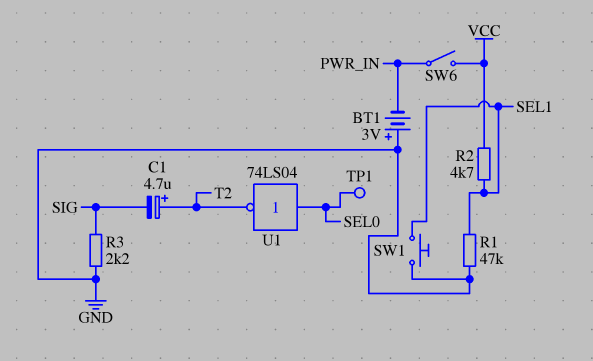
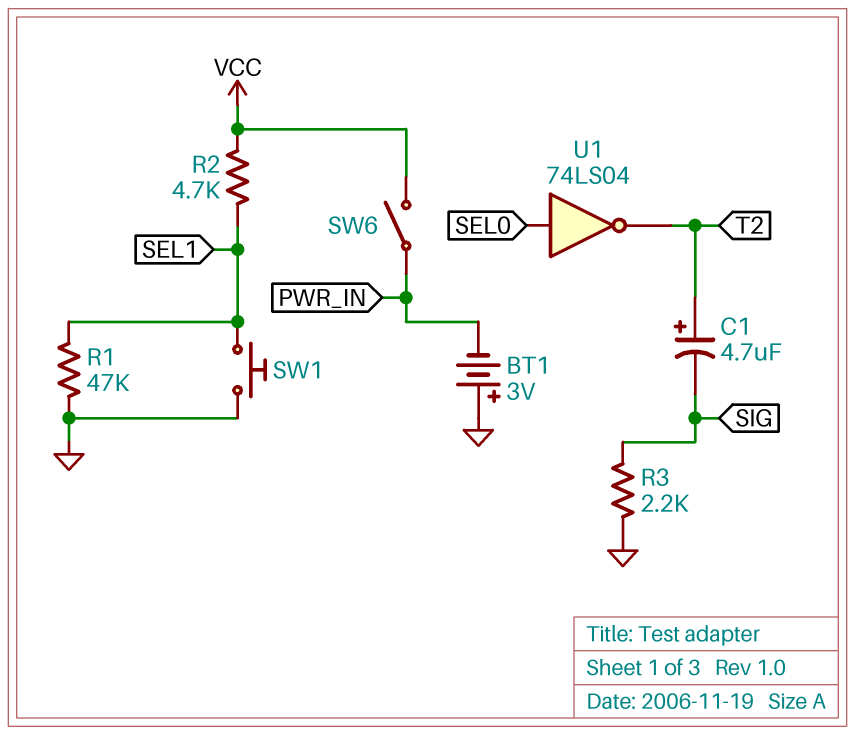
TP1: test point (SEL0) -> none

